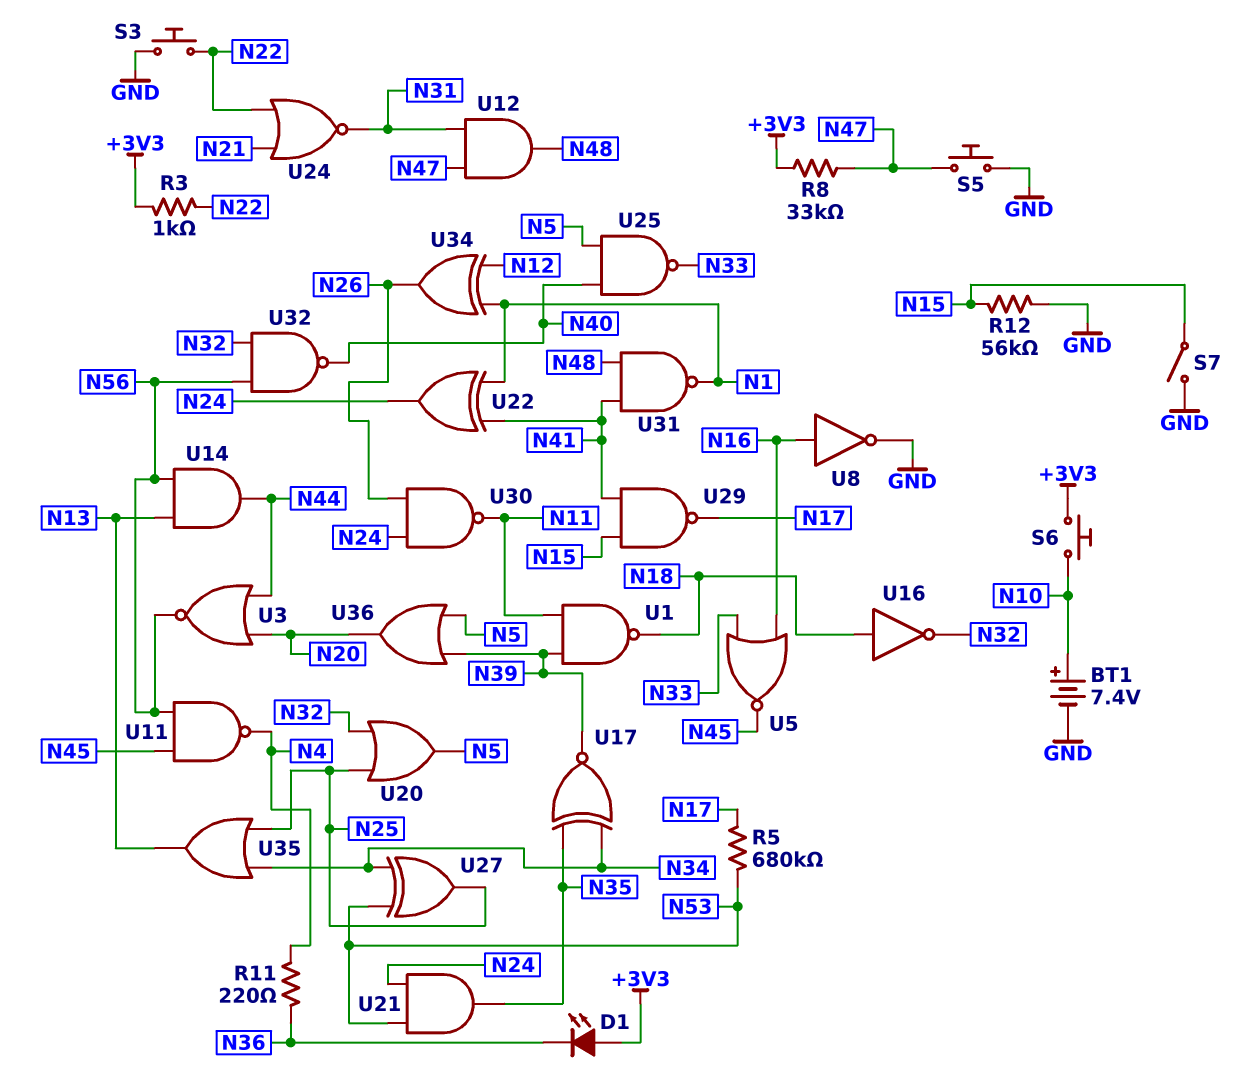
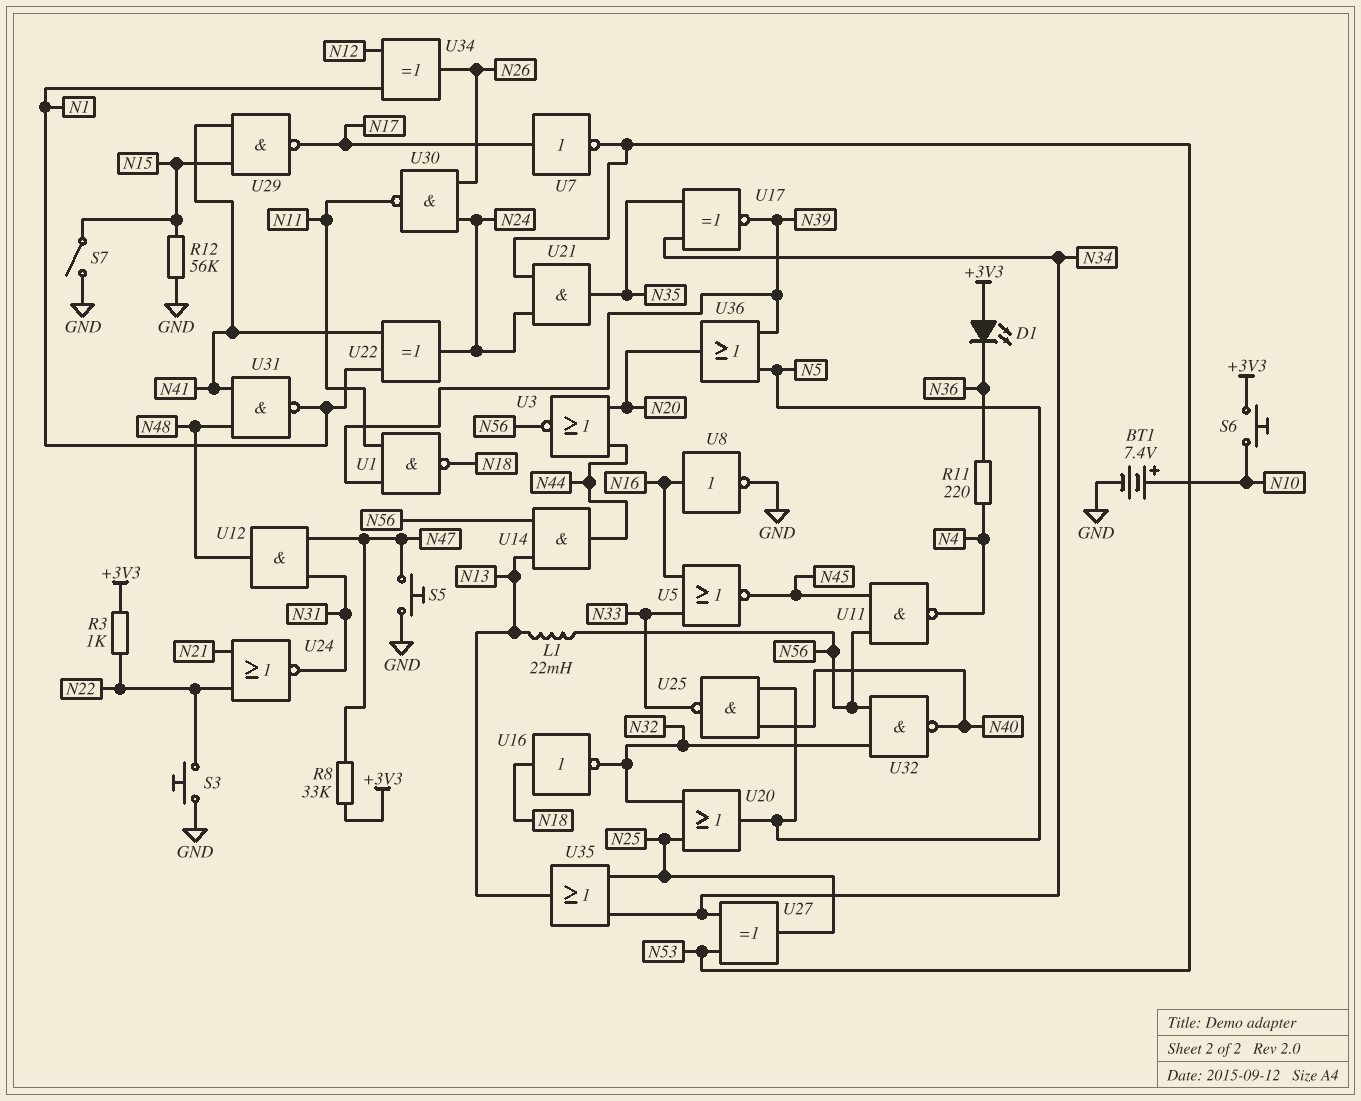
L1: none -> 22mH (N13, N56)
R5: 680k (N17, N53) -> none
U7: none -> NOT (in N17, out N53)

